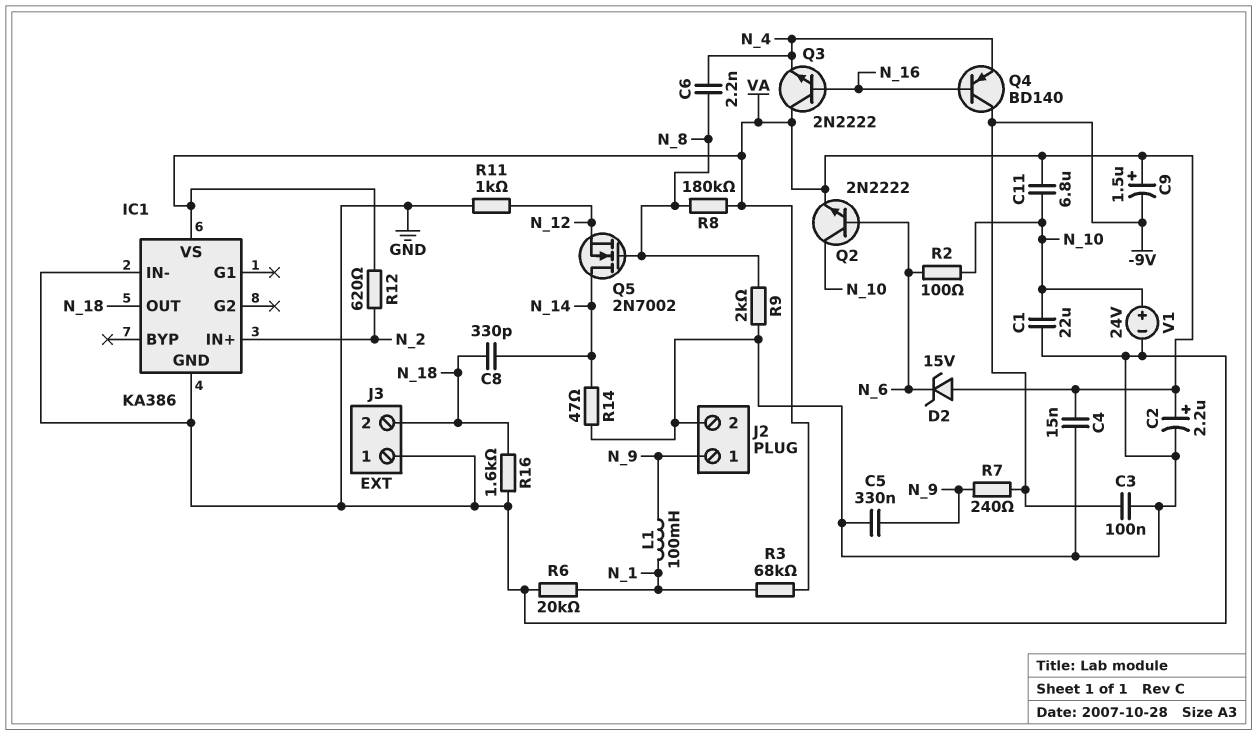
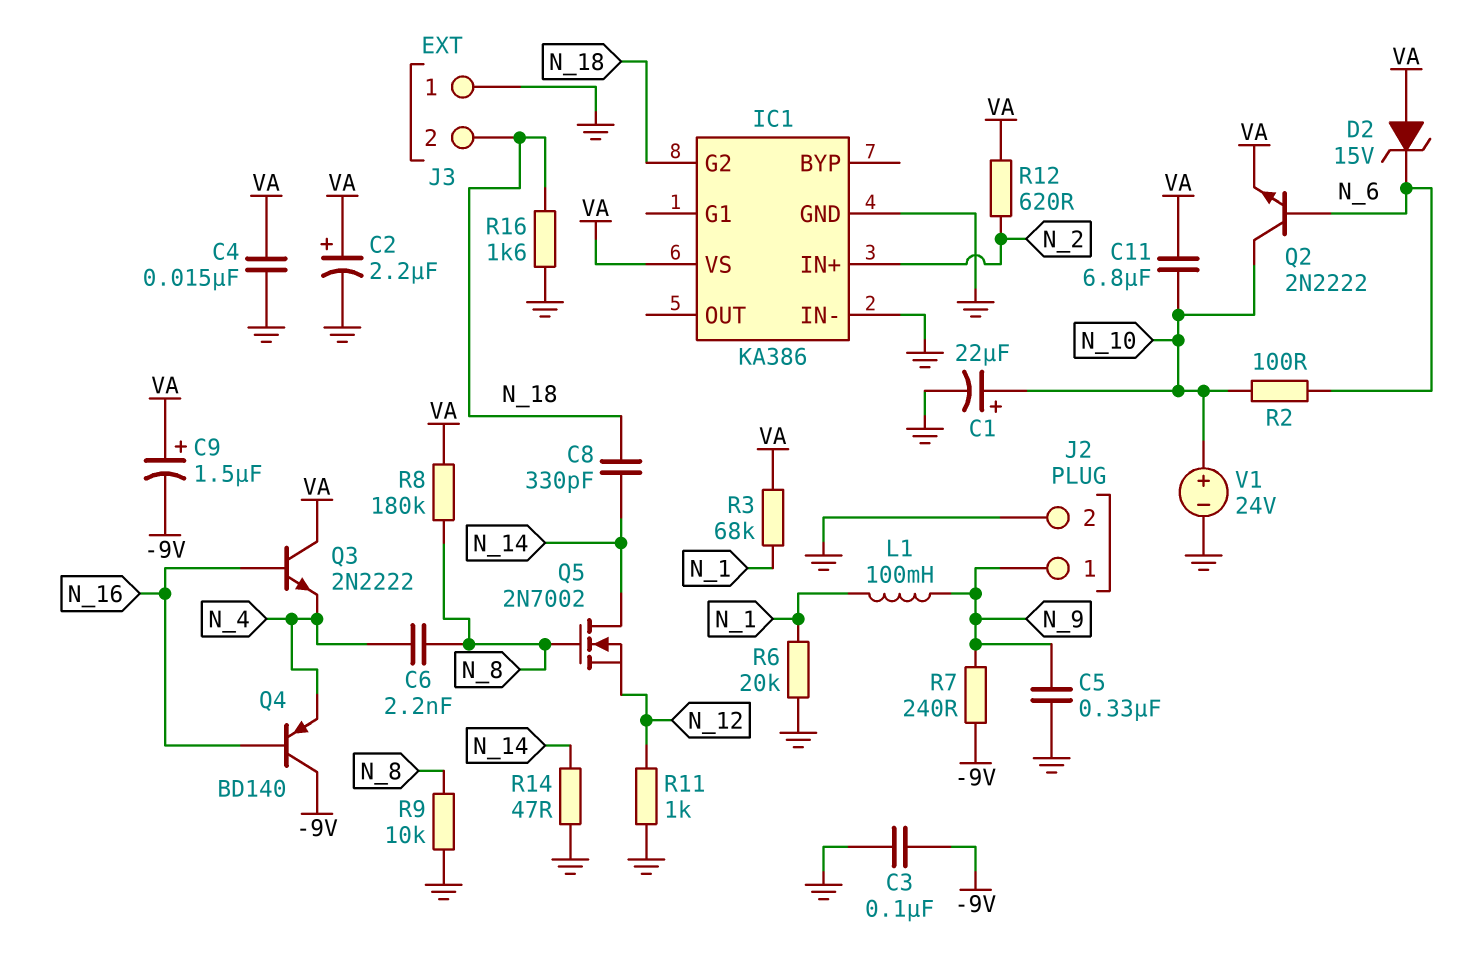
C1: 22uF (GND, N_10) -> 22uF (plus N_10, minus GND)
IC1 pin G2: none -> N_18
IC1 pin OUT: N_18 -> none
R9: 2k (GND, N_8) -> 10k (GND, N_8)

